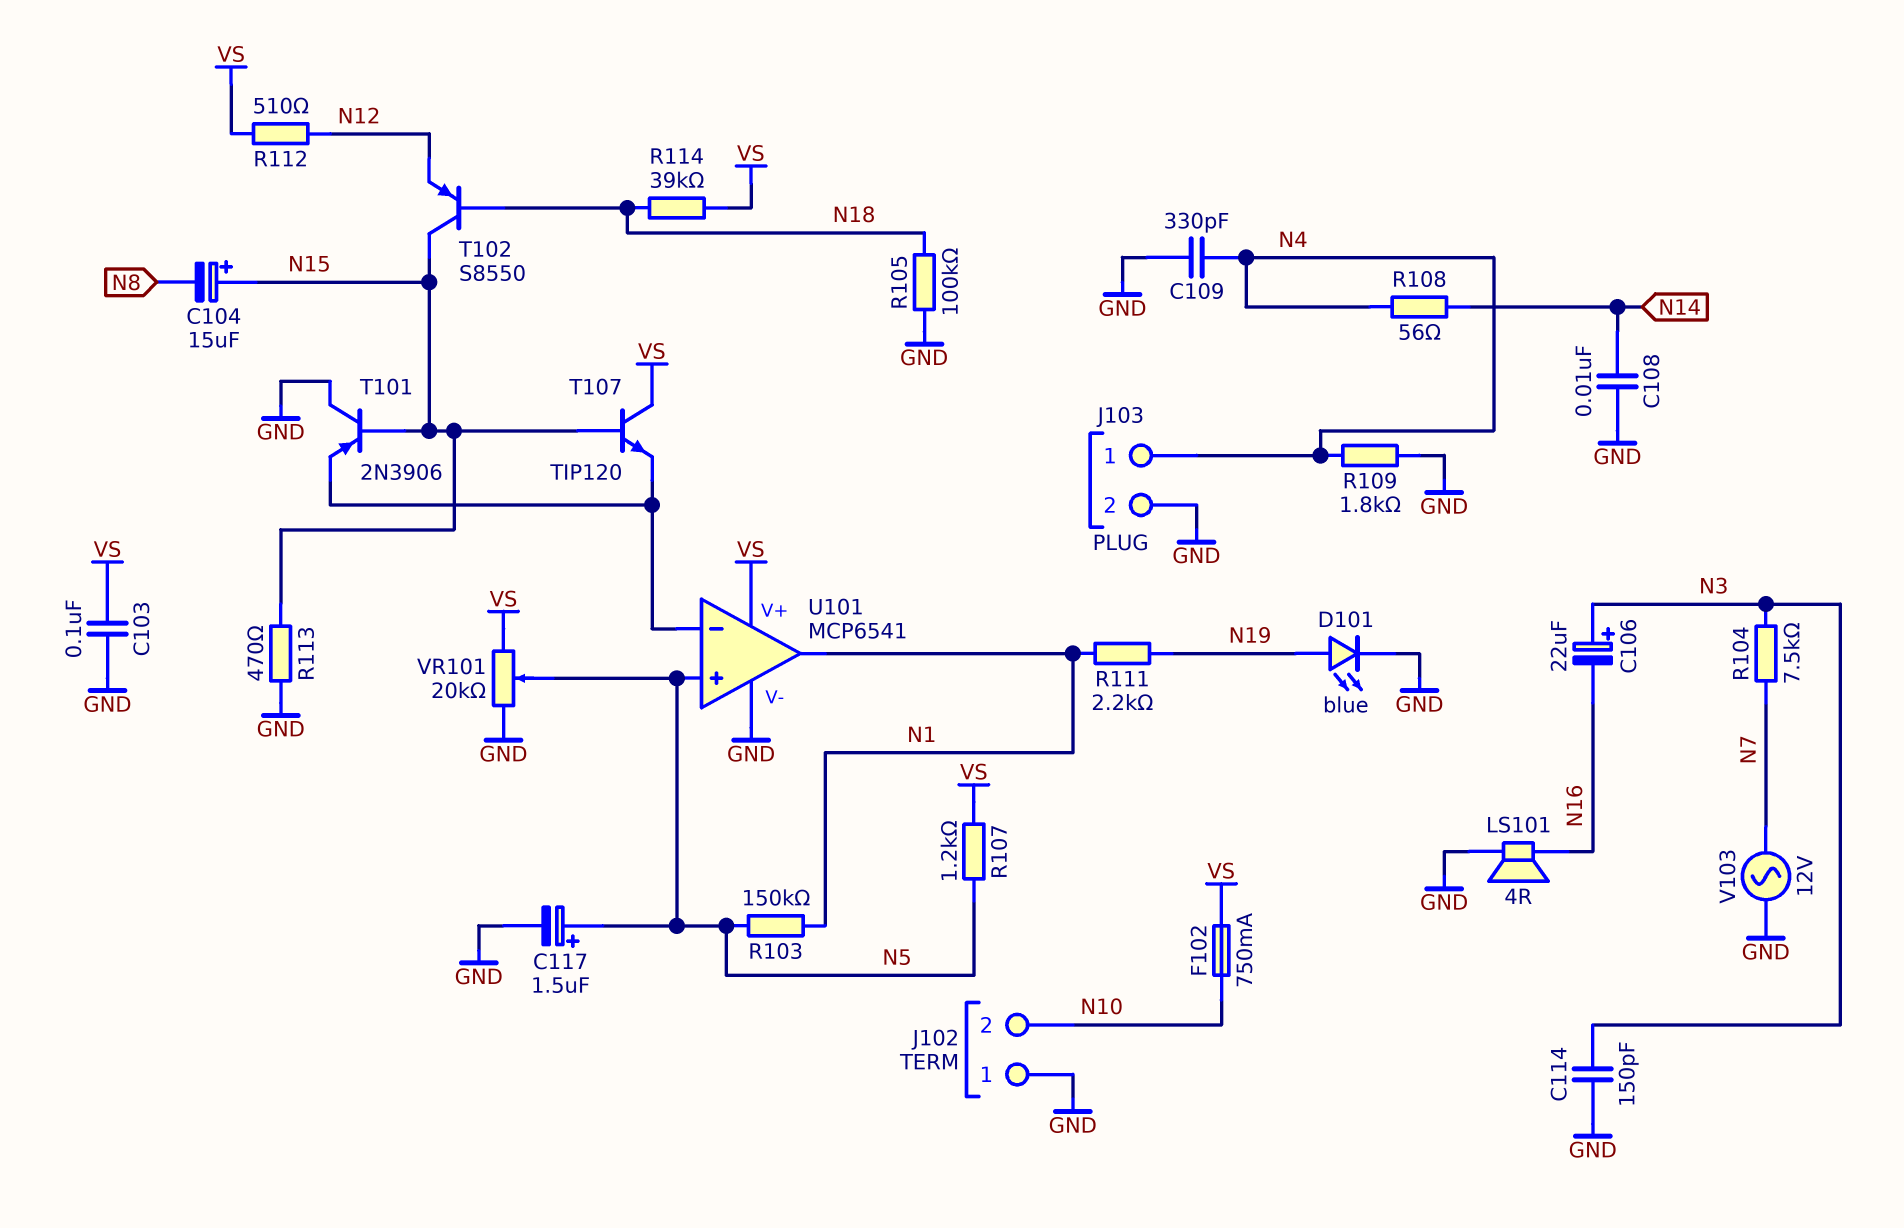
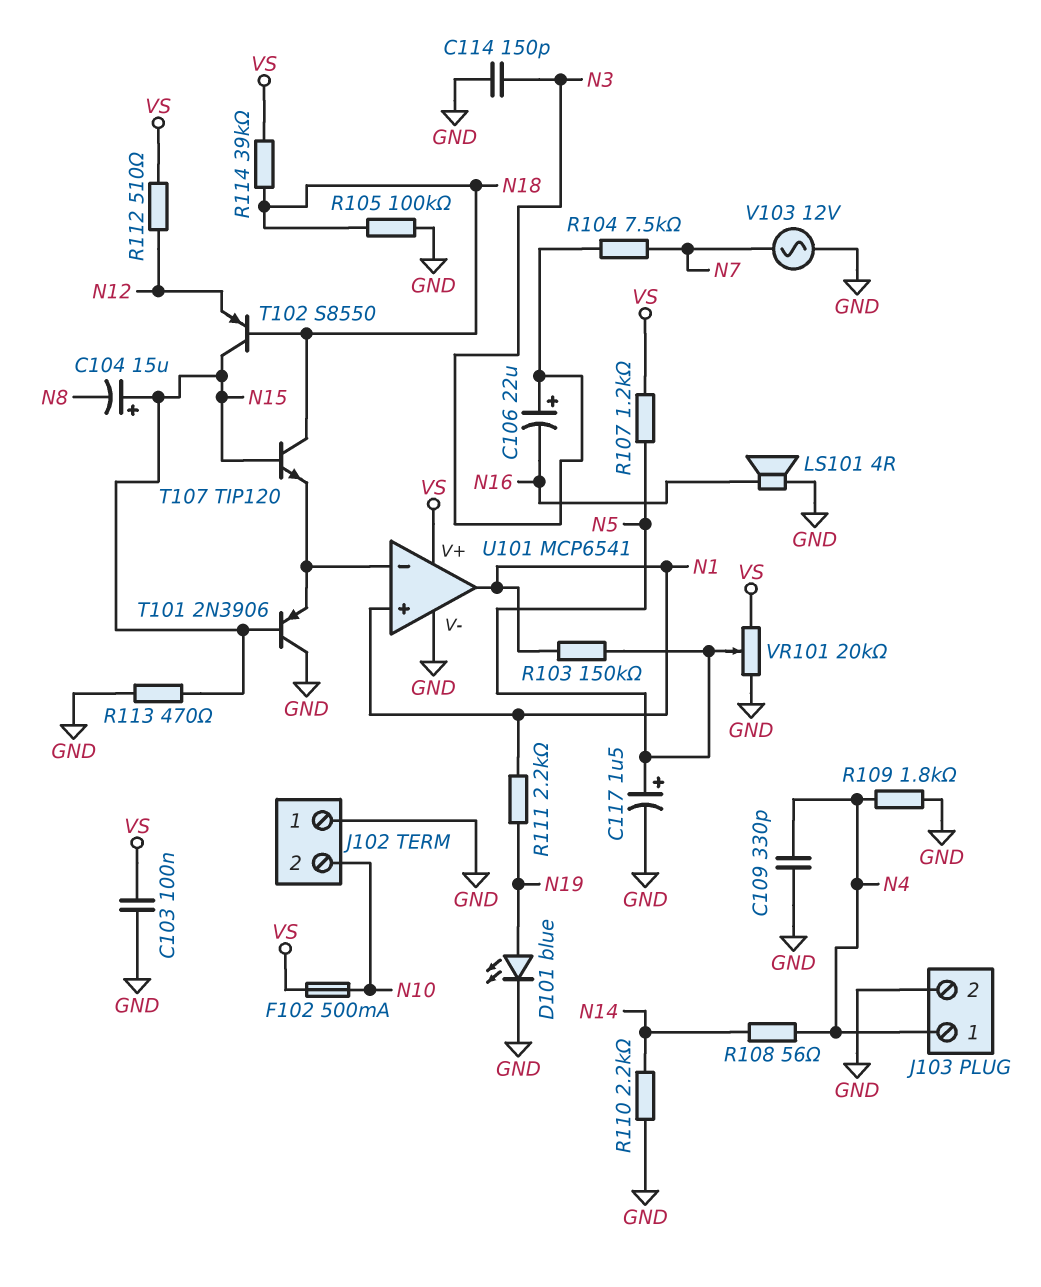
C108: 10nF (GND, N14) -> none
F102: 750mA (N10, VS) -> 500mA (N10, VS)
R110: none -> 2.2k (GND, N14)
T107: NPN TIP120 (B N15, C VS, E U101/in-) -> NPN TIP120 (B N15, C N18, E U101/in-)
U101 pin in+: N5 -> N1

